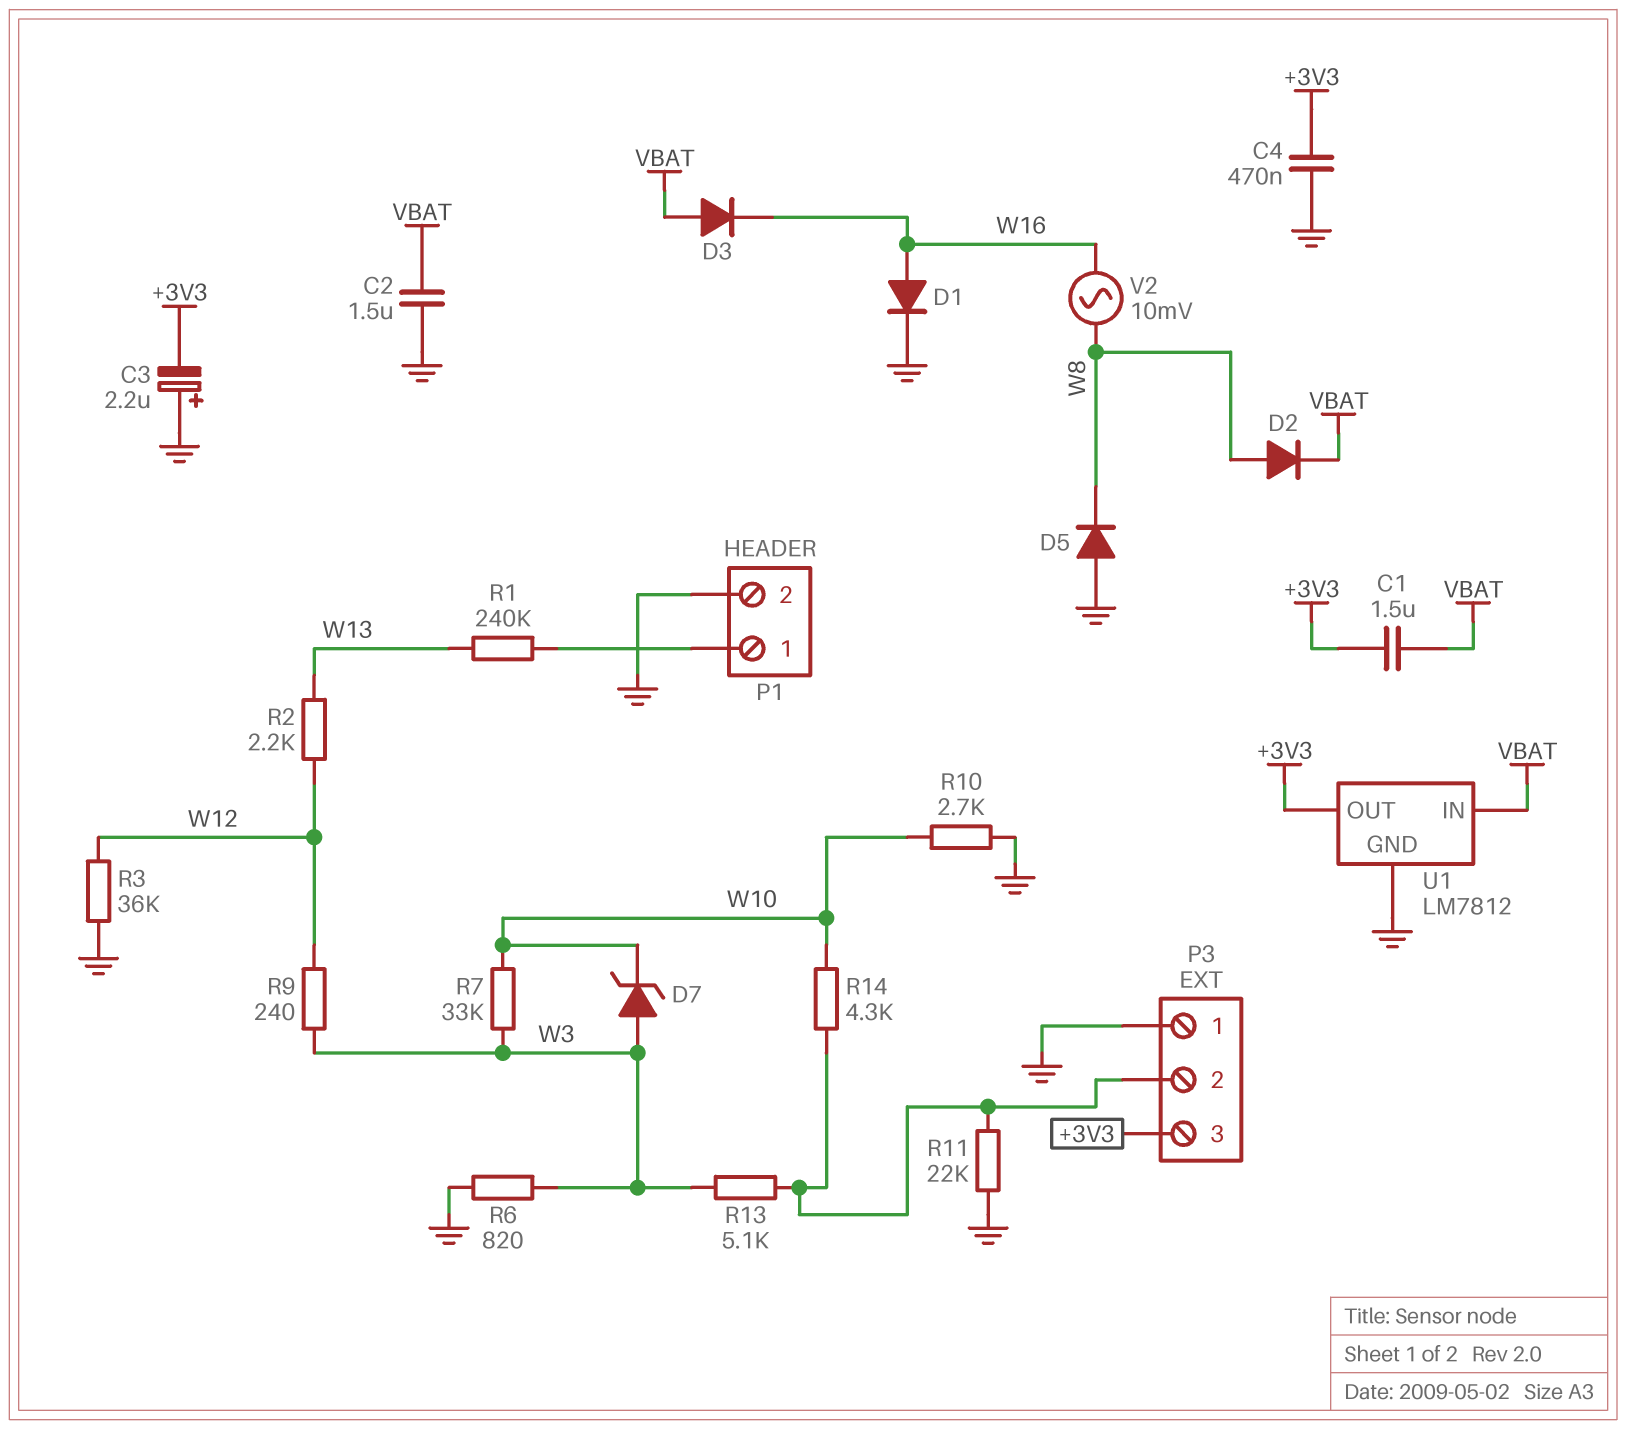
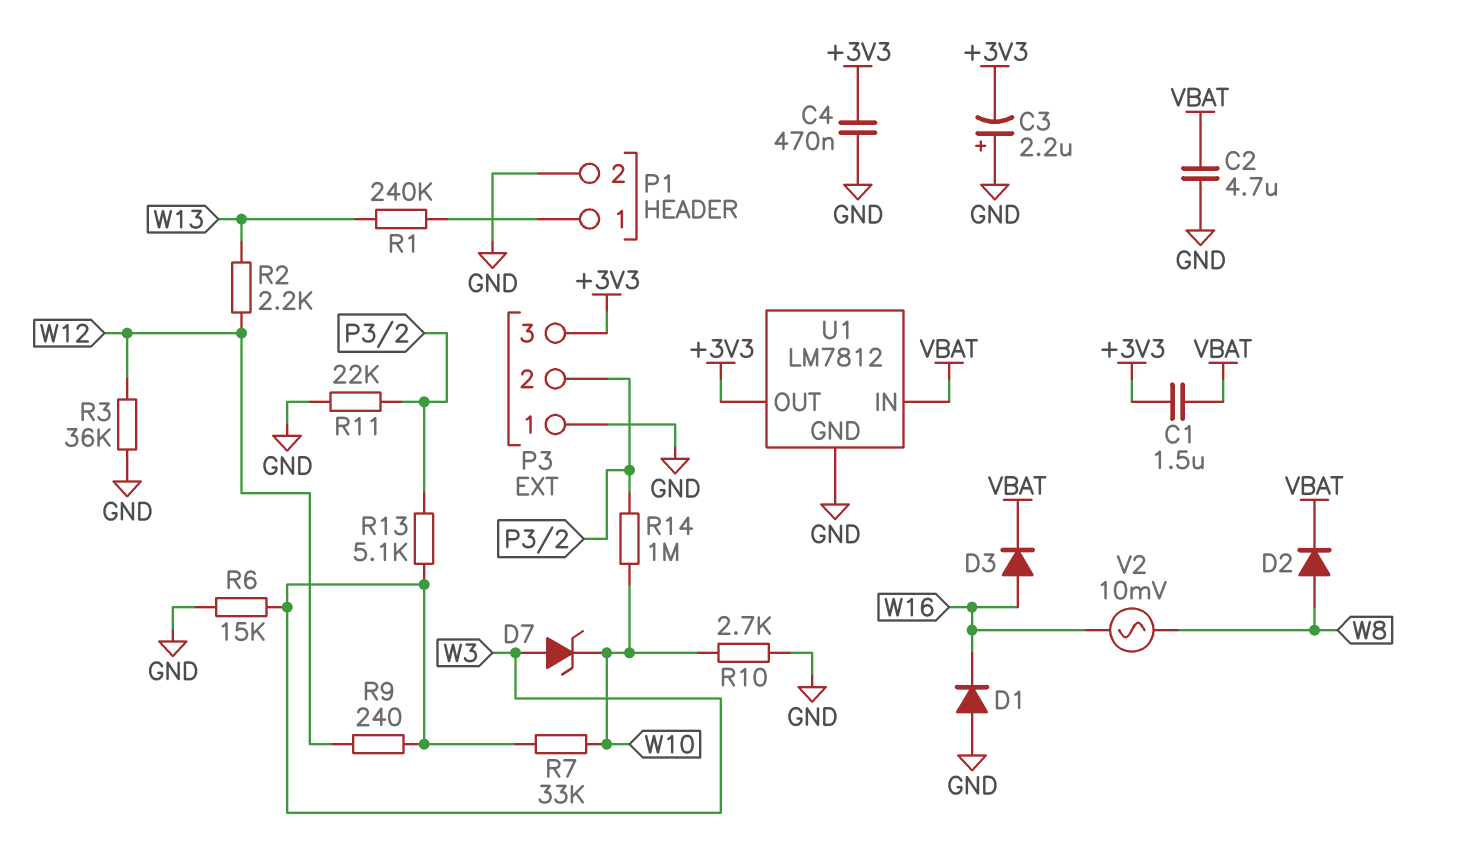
C2: 1.5uF (GND, VBAT) -> 4.7uF (GND, VBAT)
D1: diode (A W16, K GND) -> diode (A GND, K W16)
D3: diode (A VBAT, K W16) -> diode (A W16, K VBAT)
D5: diode (A GND, K W8) -> none
R6: 820 (GND, W3) -> 15k (GND, W3)
R14: 4.3k (P3/2, W10) -> 1M (P3/2, W10)

